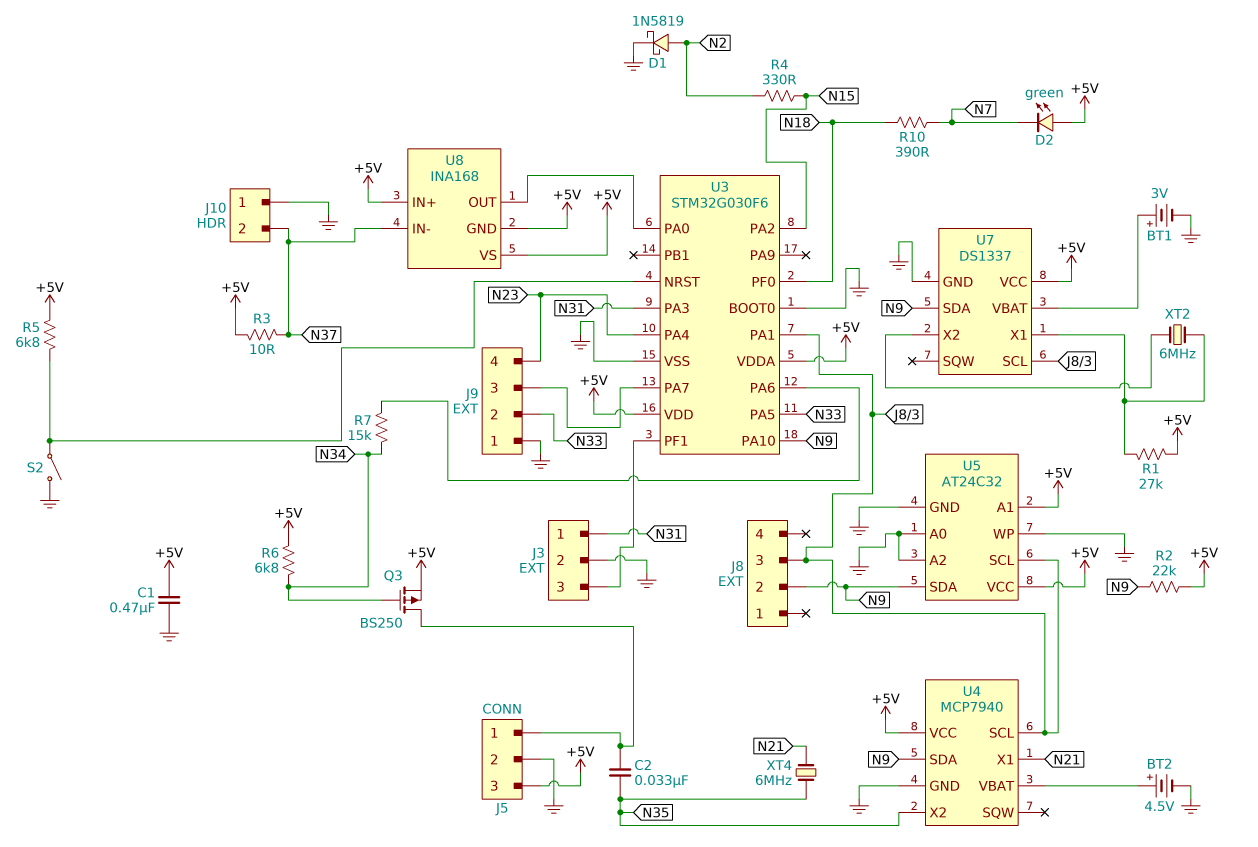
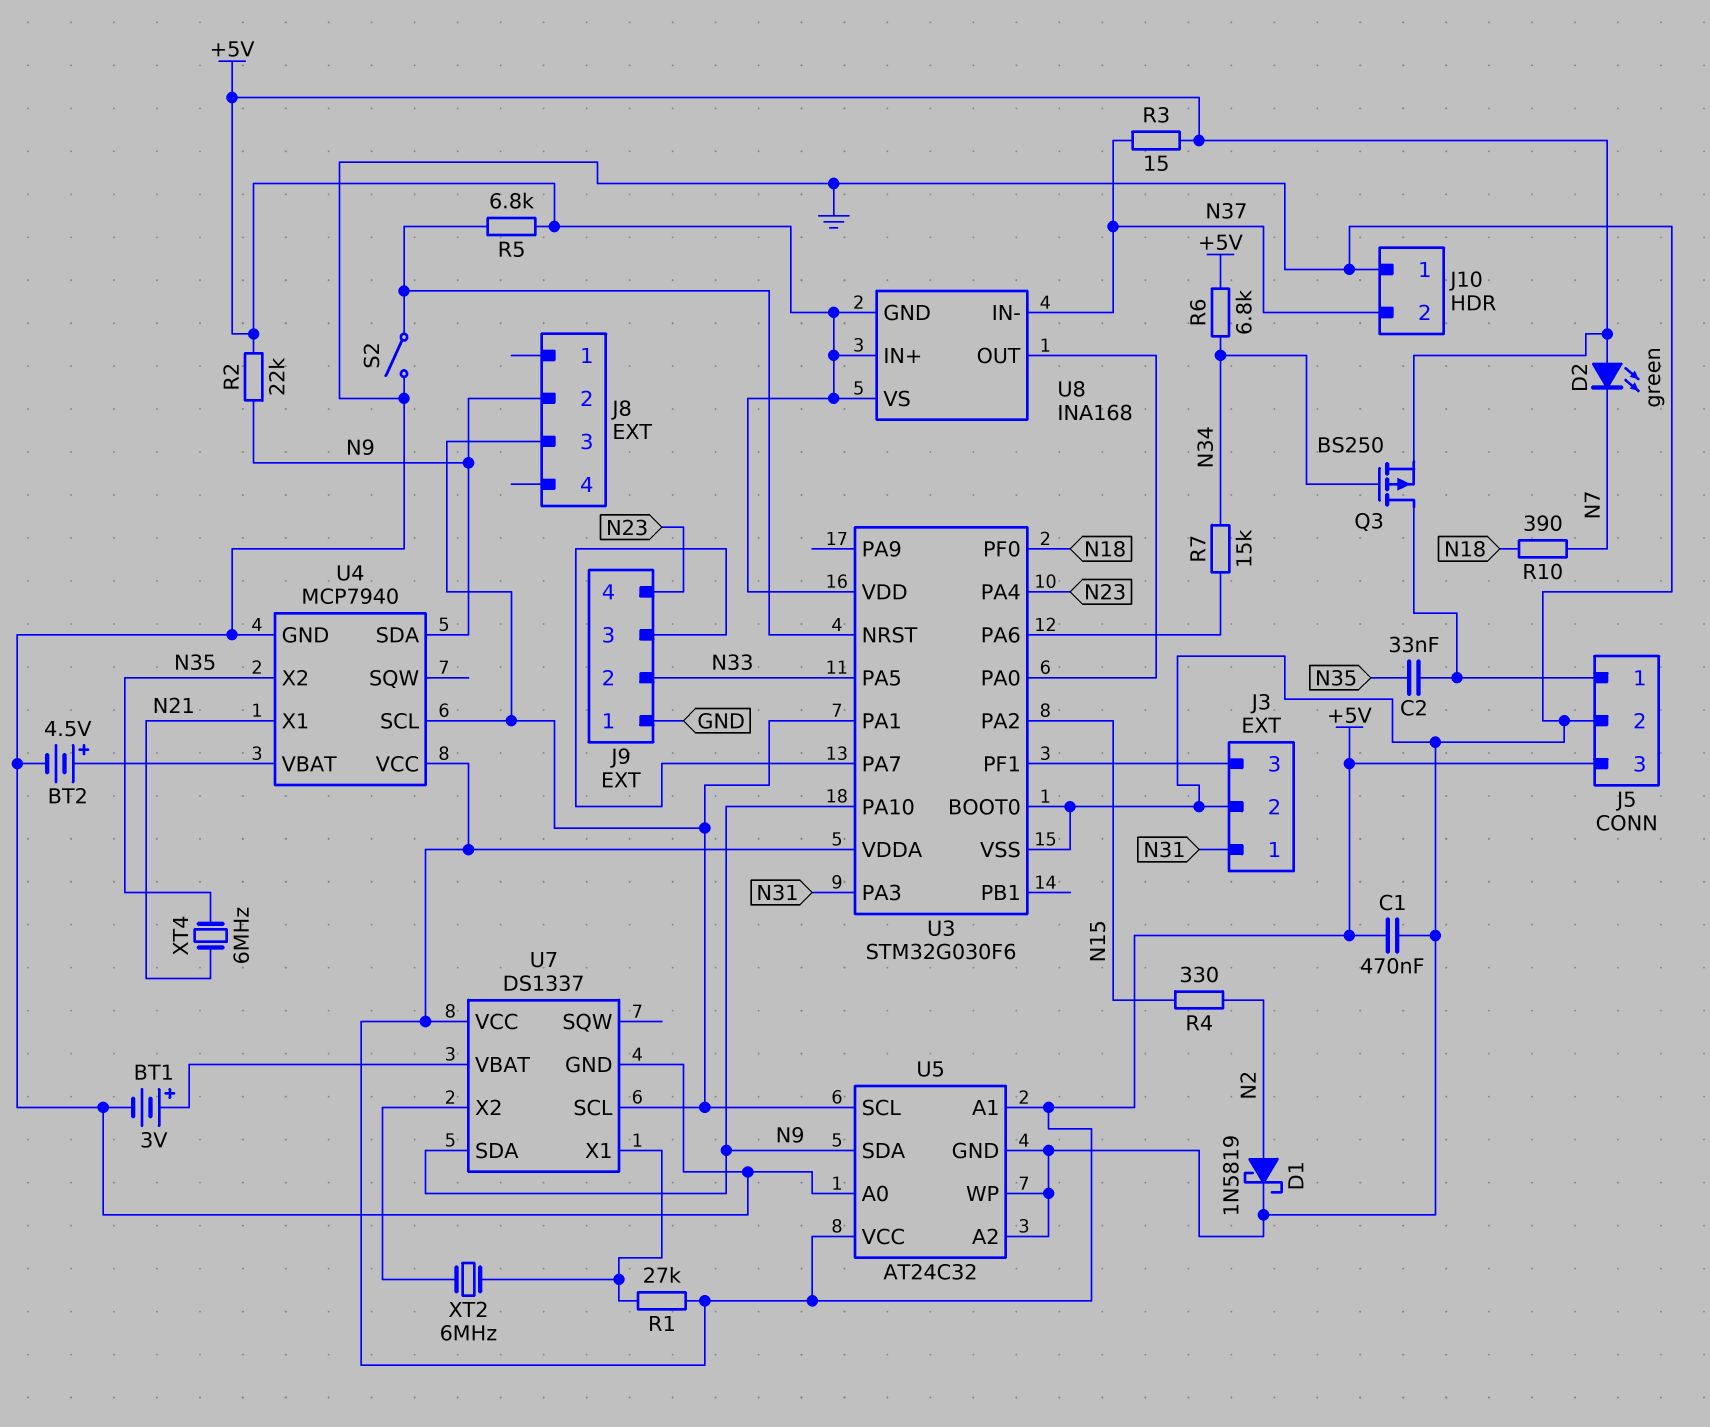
R3: 10 (+5V, N37) -> 15 (+5V, N37)

